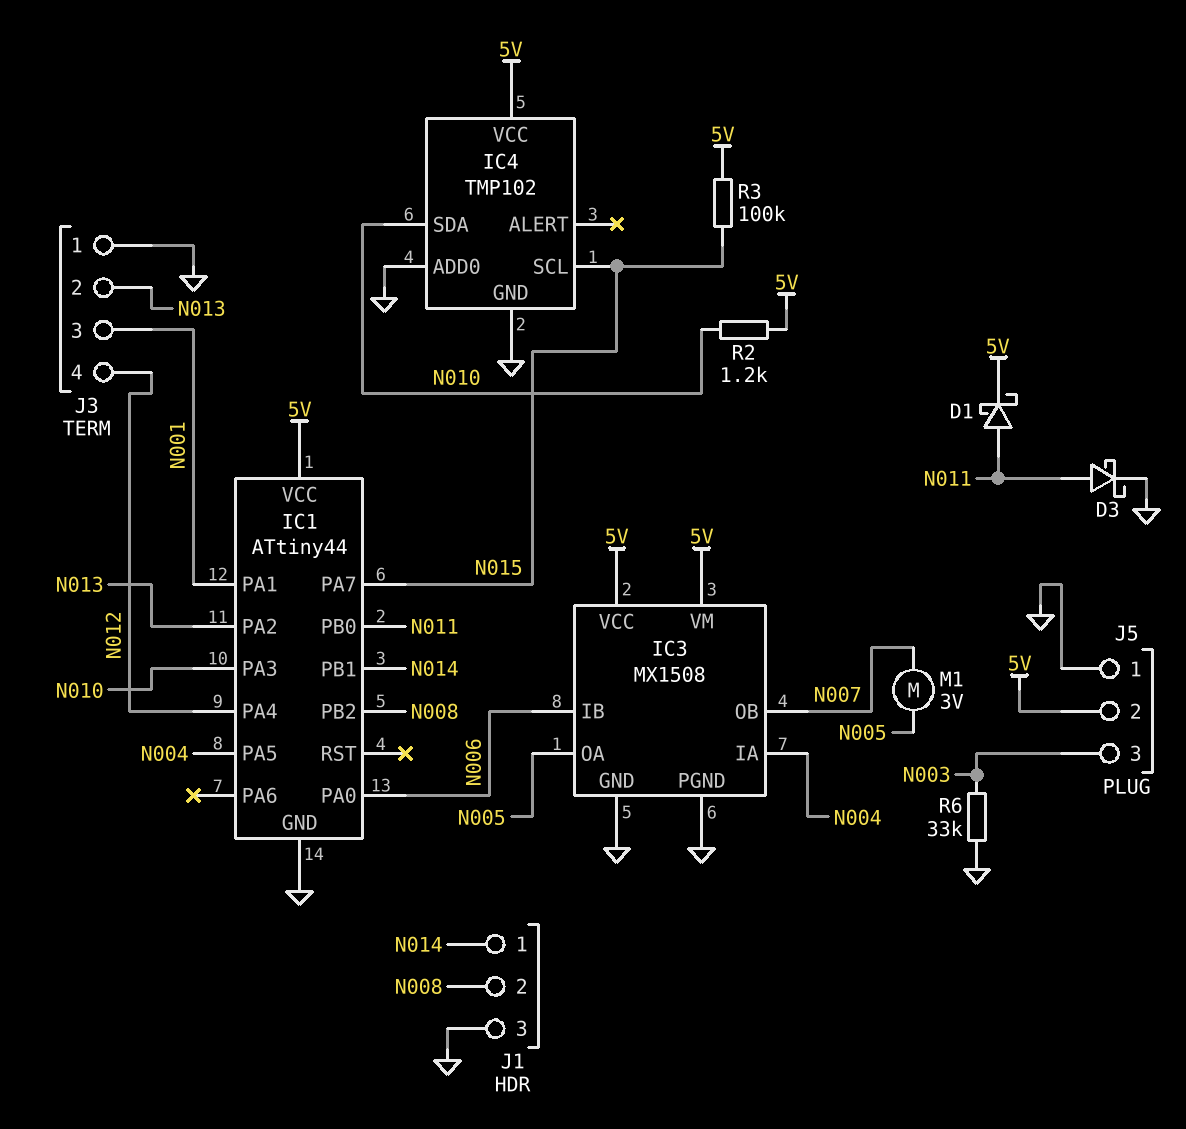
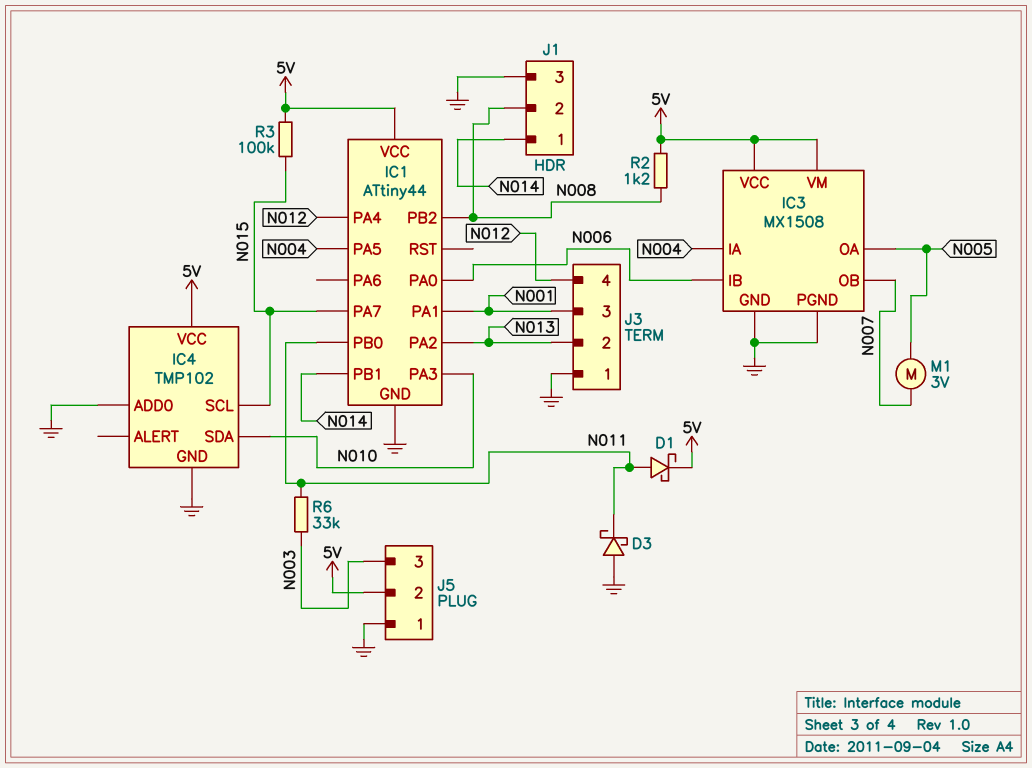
D3: schottky (A N011, K GND) -> schottky (A GND, K N011)
R2: 1.2k (5V, N010) -> 1.2k (5V, N008)
R6: 33k (GND, N003) -> 33k (N003, N011)

